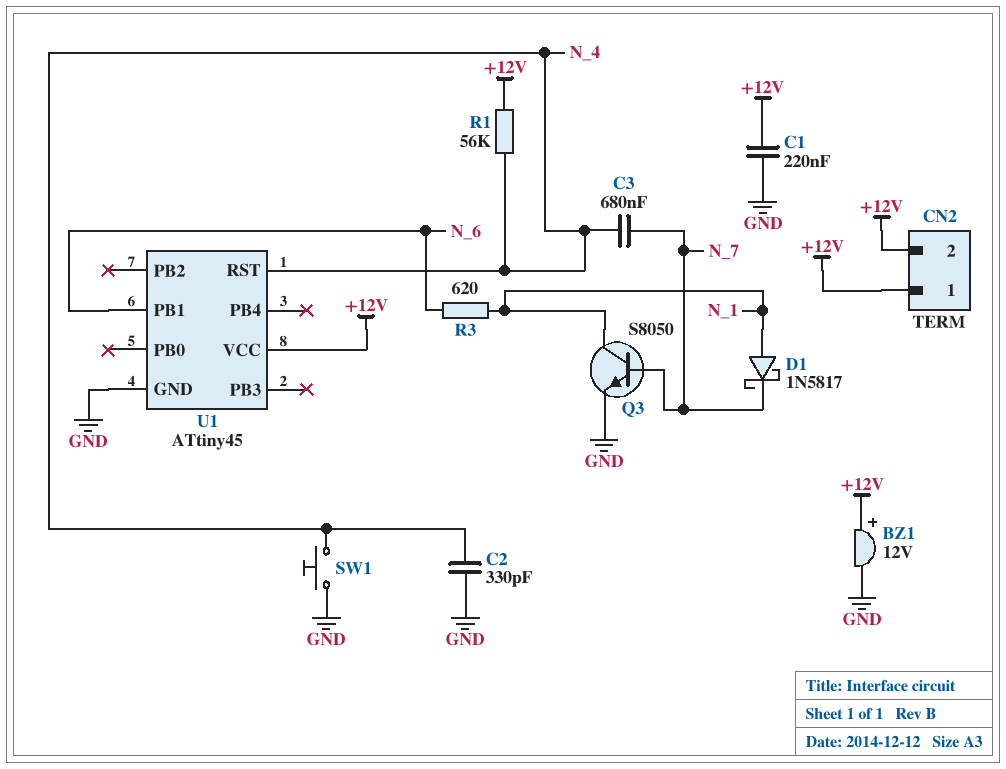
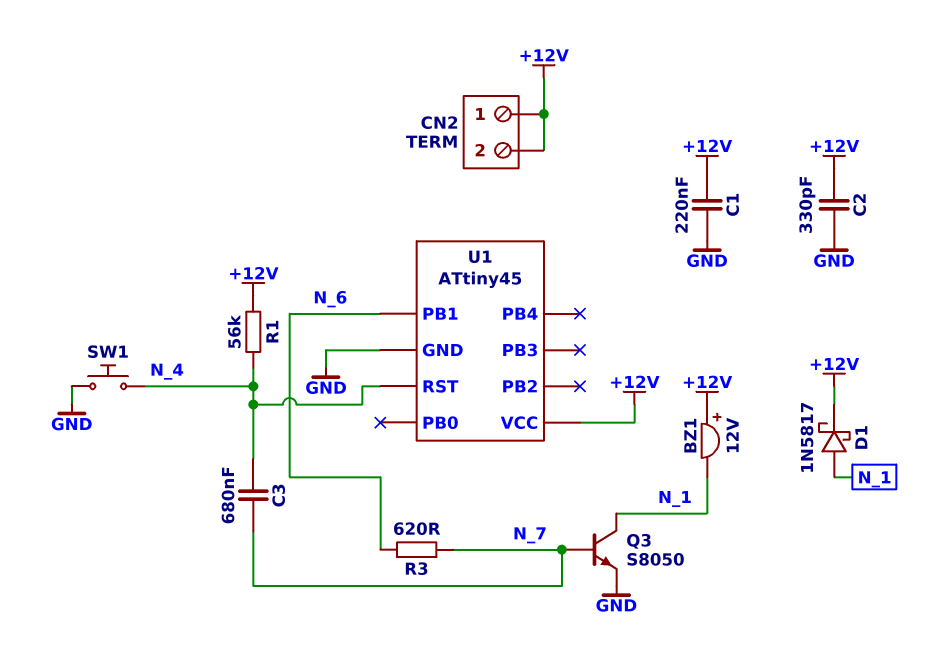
BZ1: buzzer 12V (plus +12V, minus GND) -> buzzer 12V (plus +12V, minus N_1)
C2: 330pF (GND, N_4) -> 330pF (+12V, GND)
D1: schottky 1N5817 (A N_1, K N_7) -> schottky 1N5817 (A N_1, K +12V)
R3: 620 (N_1, N_6) -> 620 (N_6, N_7)

